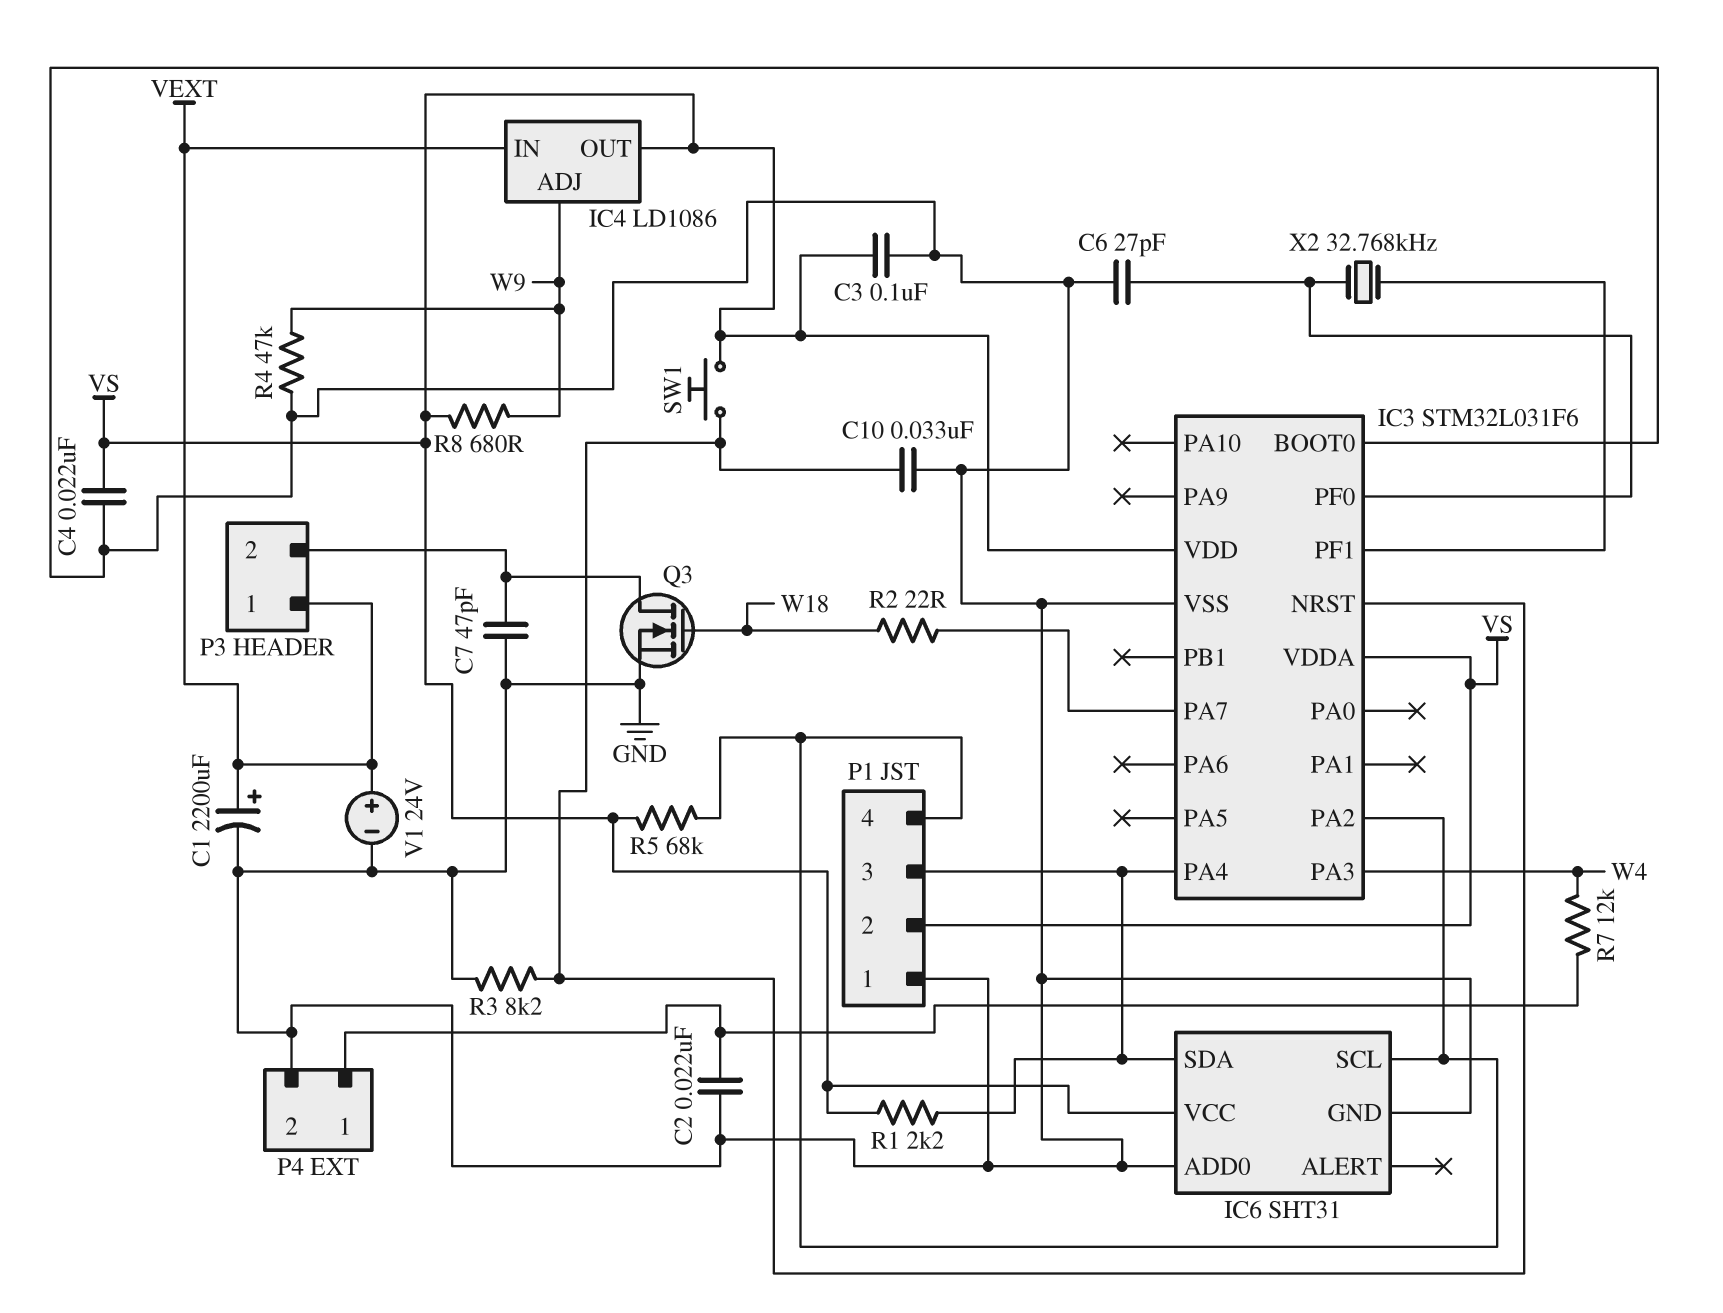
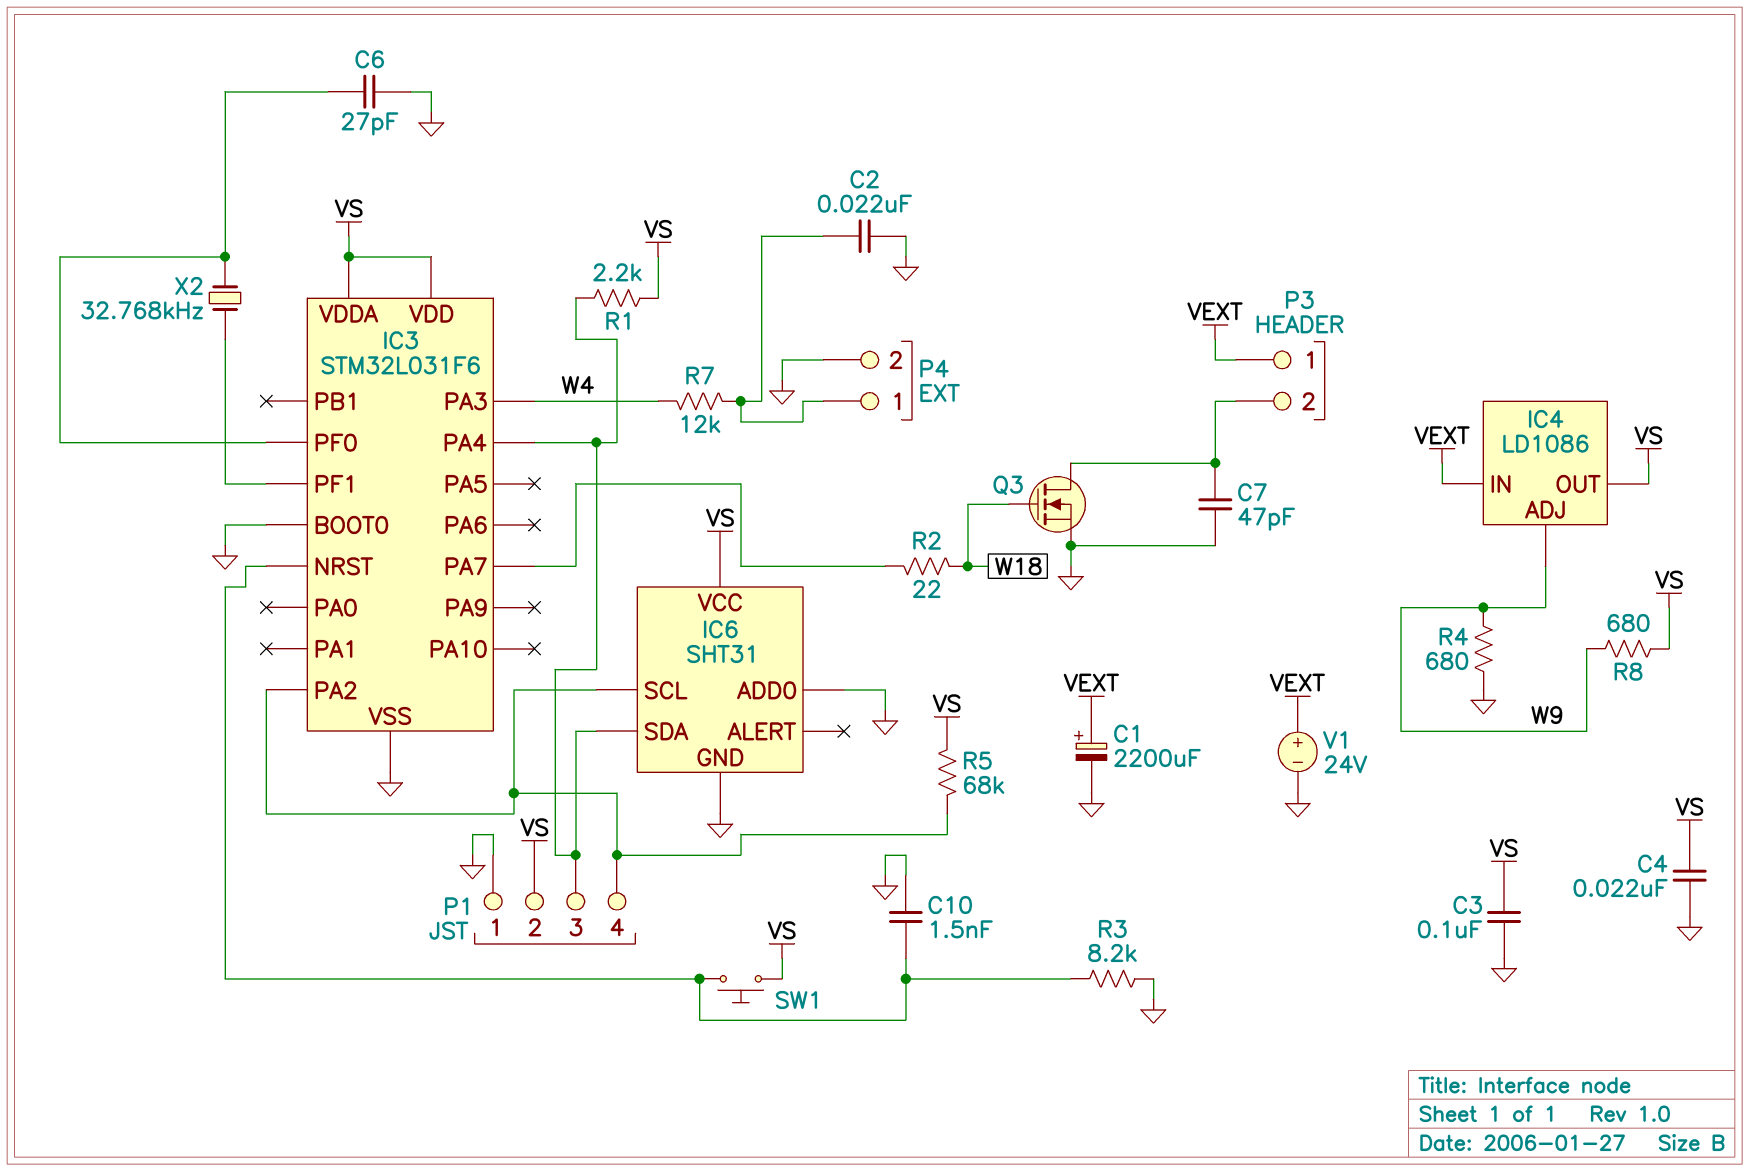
C10: 33nF (GND, IC3/NRST) -> 1.5nF (GND, IC3/NRST)
R4: 47k (GND, W9) -> 680 (GND, W9)

